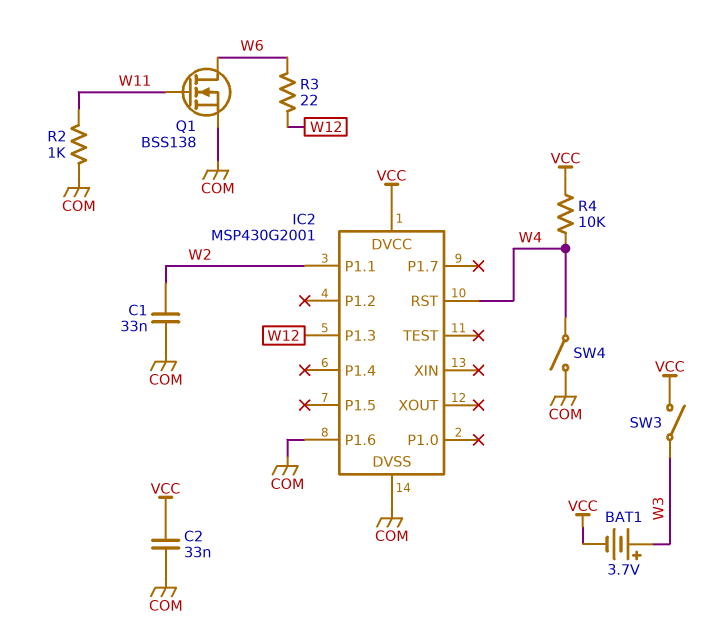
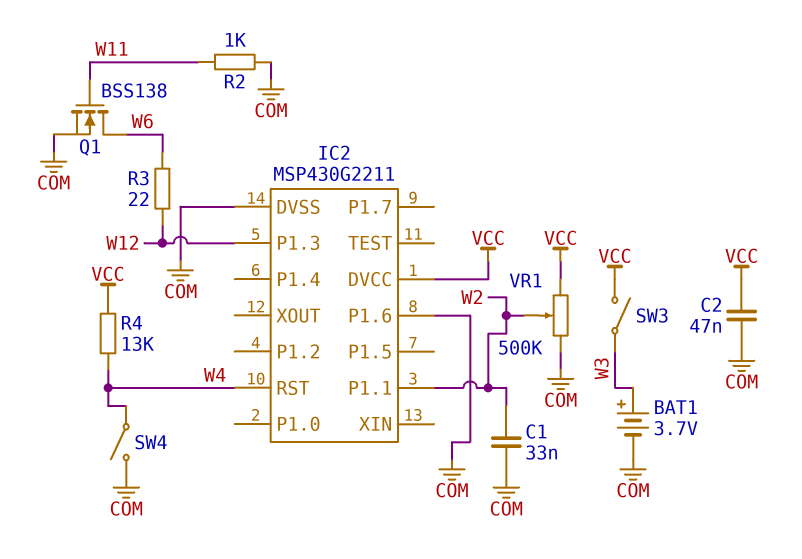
BAT1: 3.7V (plus W3, minus VCC) -> 3.7V (plus W3, minus COM)
C2: 33nF (COM, VCC) -> 47nF (COM, VCC)
IC2: MSP430G2001 -> MSP430G2211
R4: 10k (VCC, W4) -> 13k (VCC, W4)
VR1: none -> 500k (COM, VCC, wiper W2)

